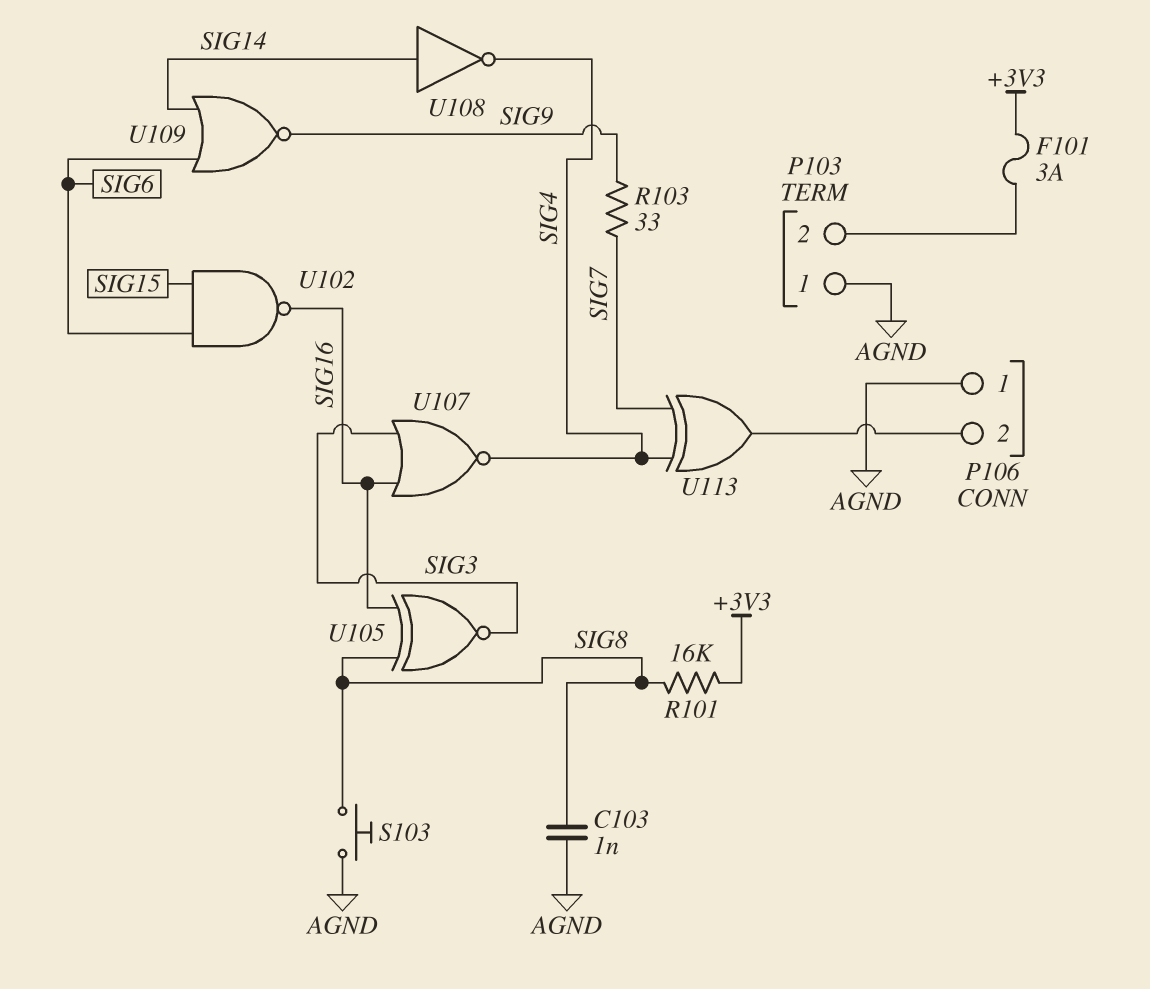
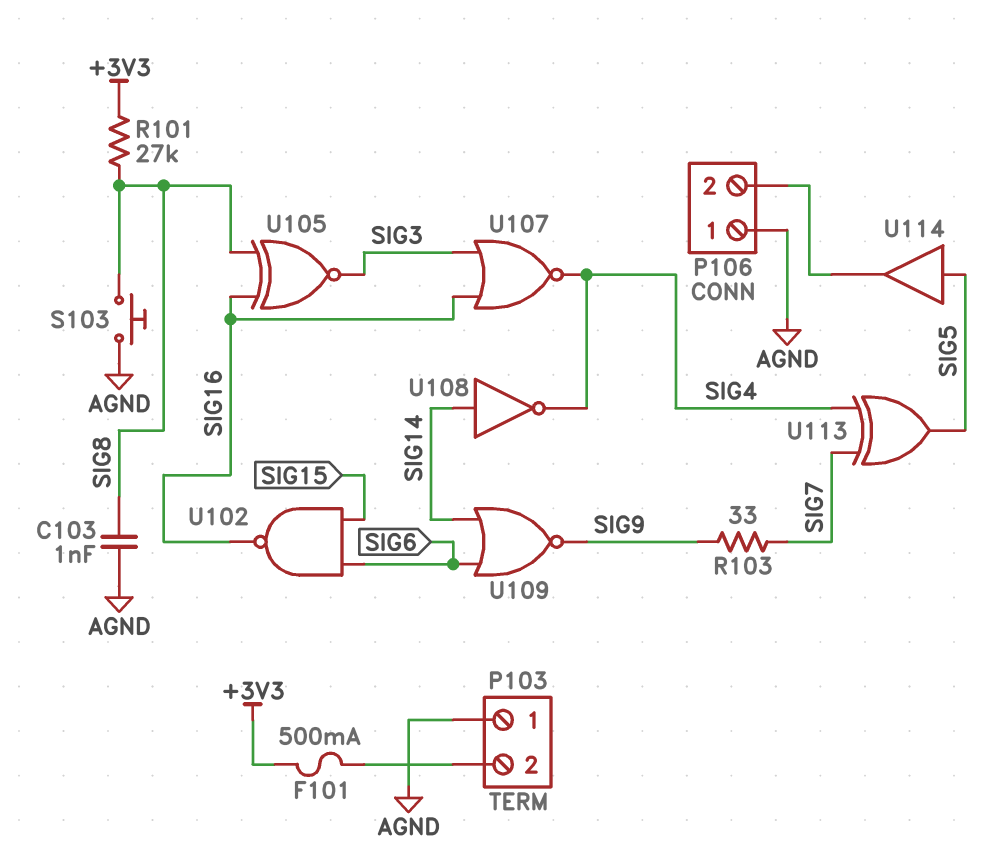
F101: 3A (+3V3, P103/2) -> 500mA (+3V3, P103/2)
R101: 16k (+3V3, SIG8) -> 27k (+3V3, SIG8)
U113: XOR (in SIG4, in SIG7, out P106/2) -> XOR (in SIG4, in SIG7, out SIG5)
U114: none -> buffer (in SIG5, out P106/2)

